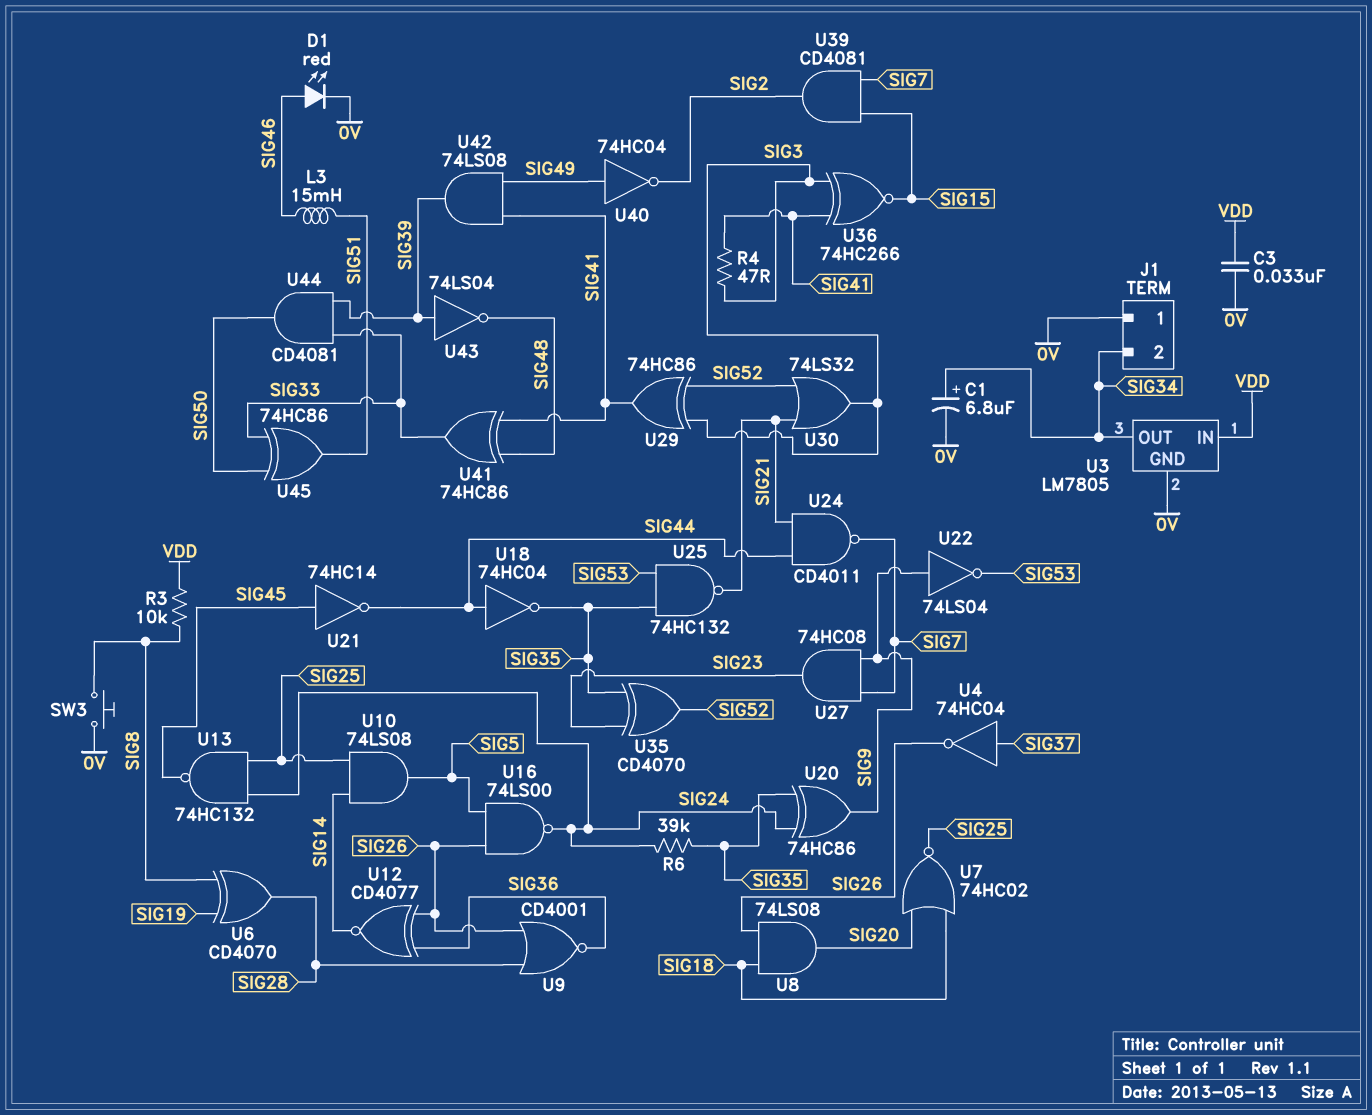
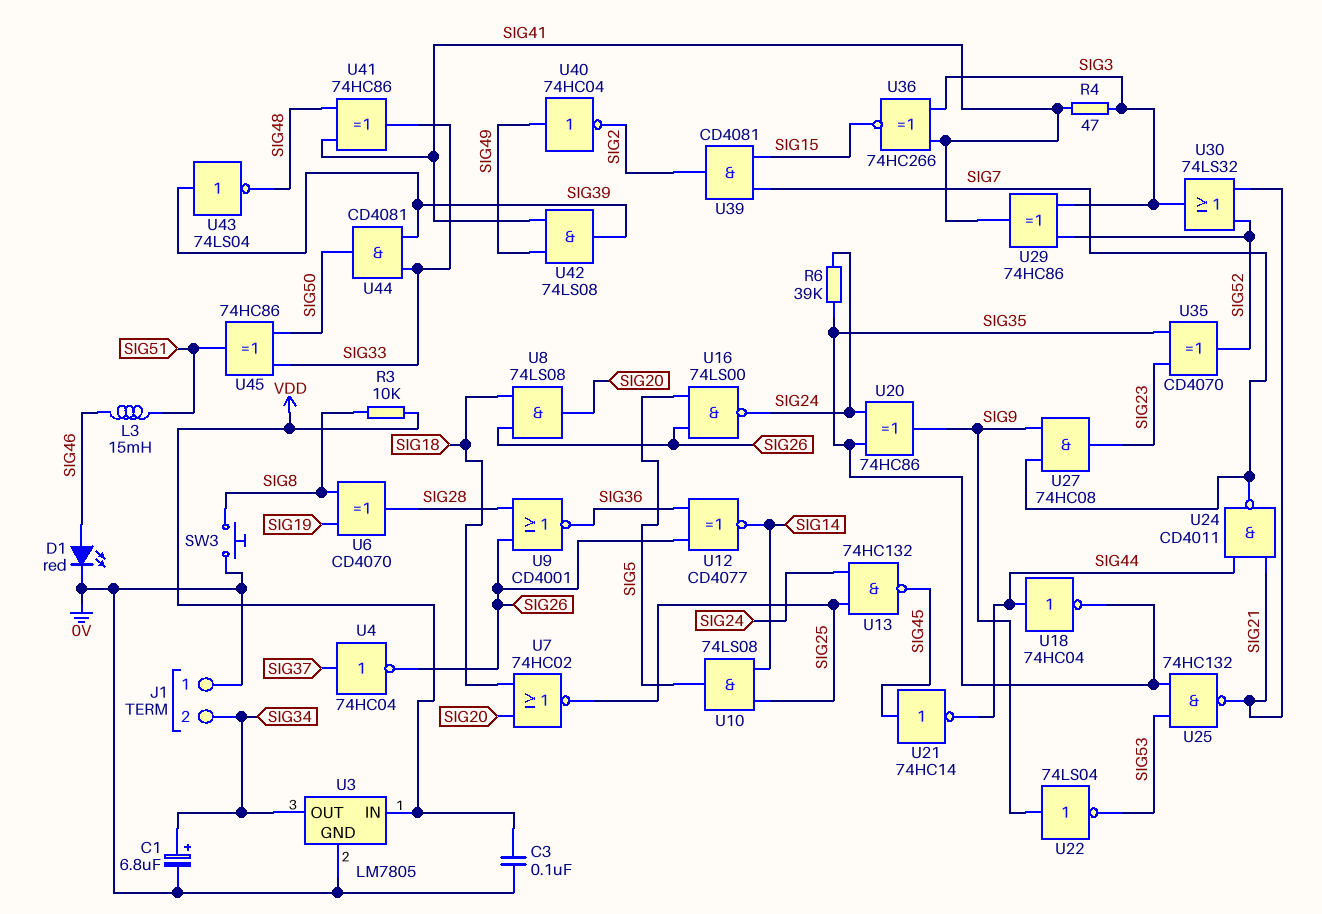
C3: 33nF (0V, VDD) -> 100nF (0V, VDD)

